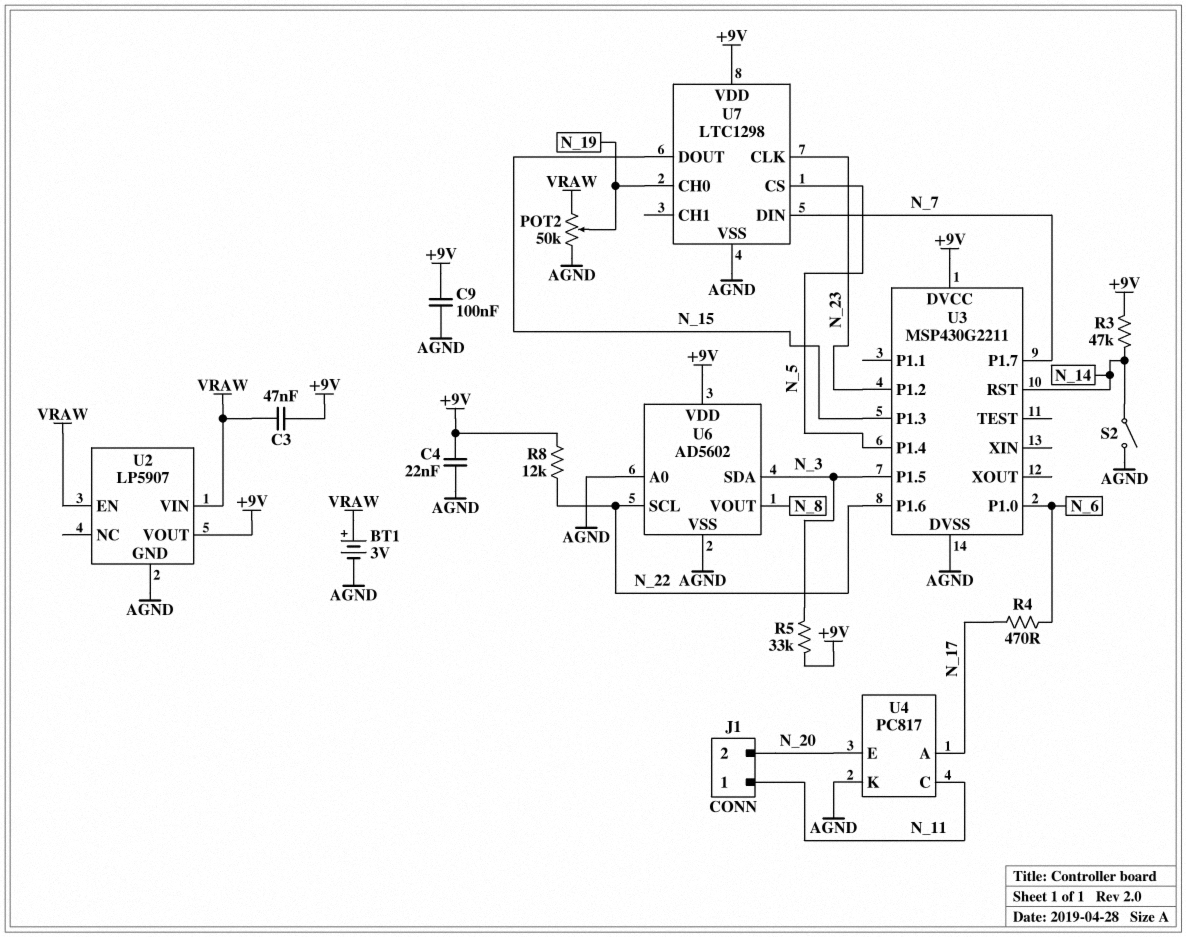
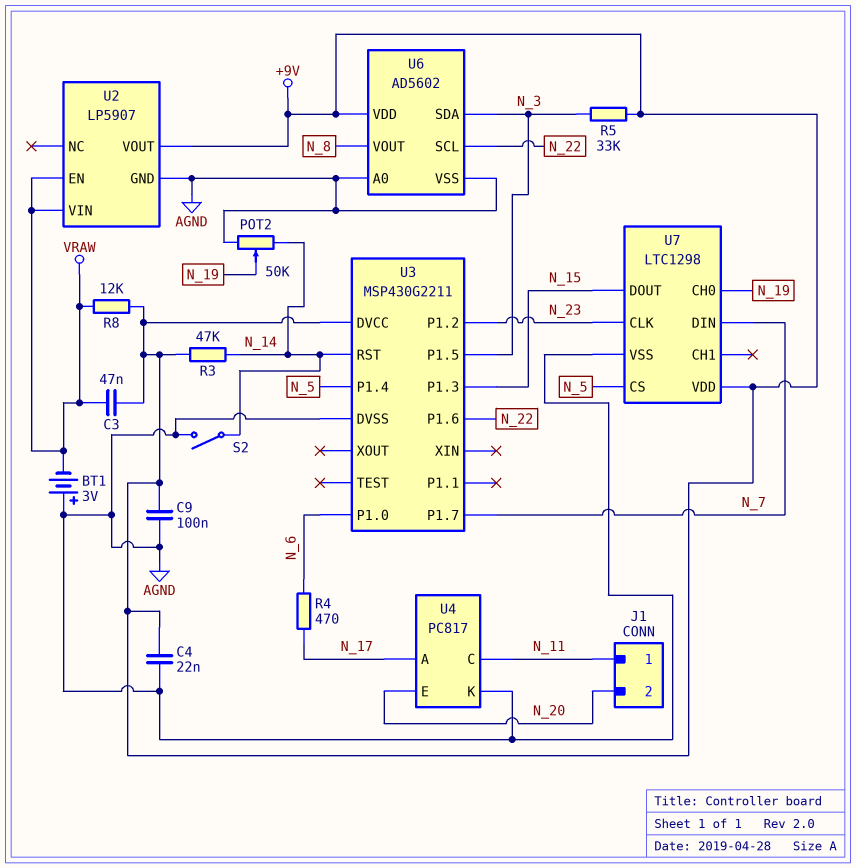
BT1: 3V (plus VRAW, minus AGND) -> 3V (plus AGND, minus VRAW)
POT2: 50k (AGND, VRAW, wiper N_19) -> 50k (AGND, N_14, wiper N_19)
R8: 12k (+9V, N_22) -> 12k (+9V, VRAW)

